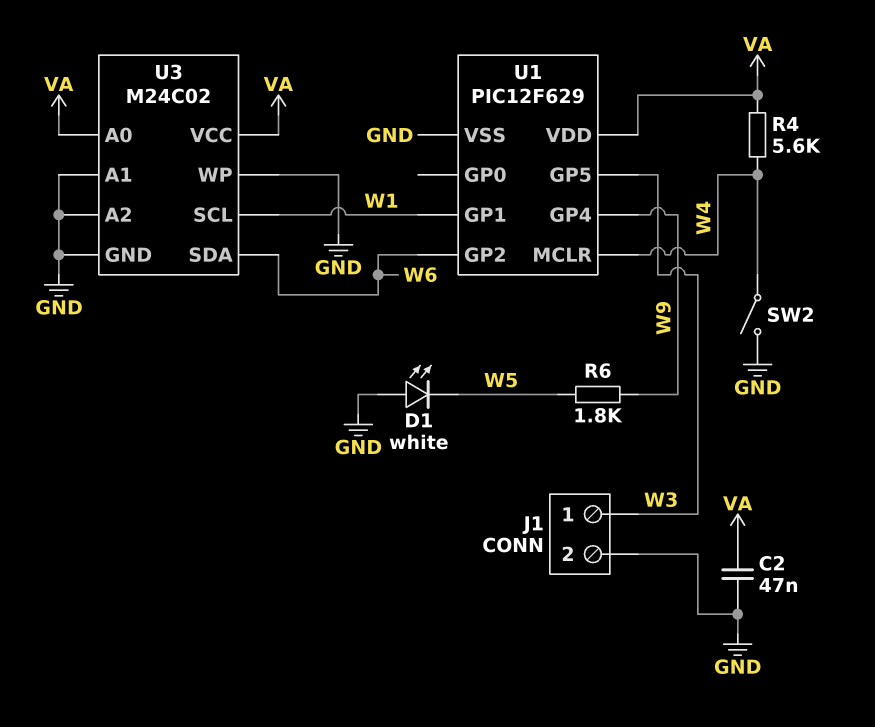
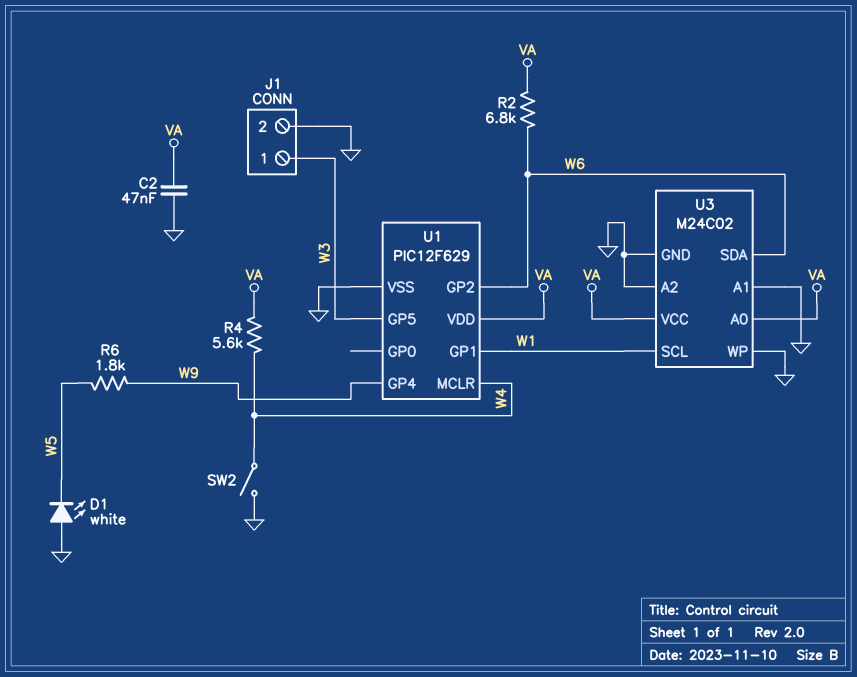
R2: none -> 6.8k (VA, W6)

